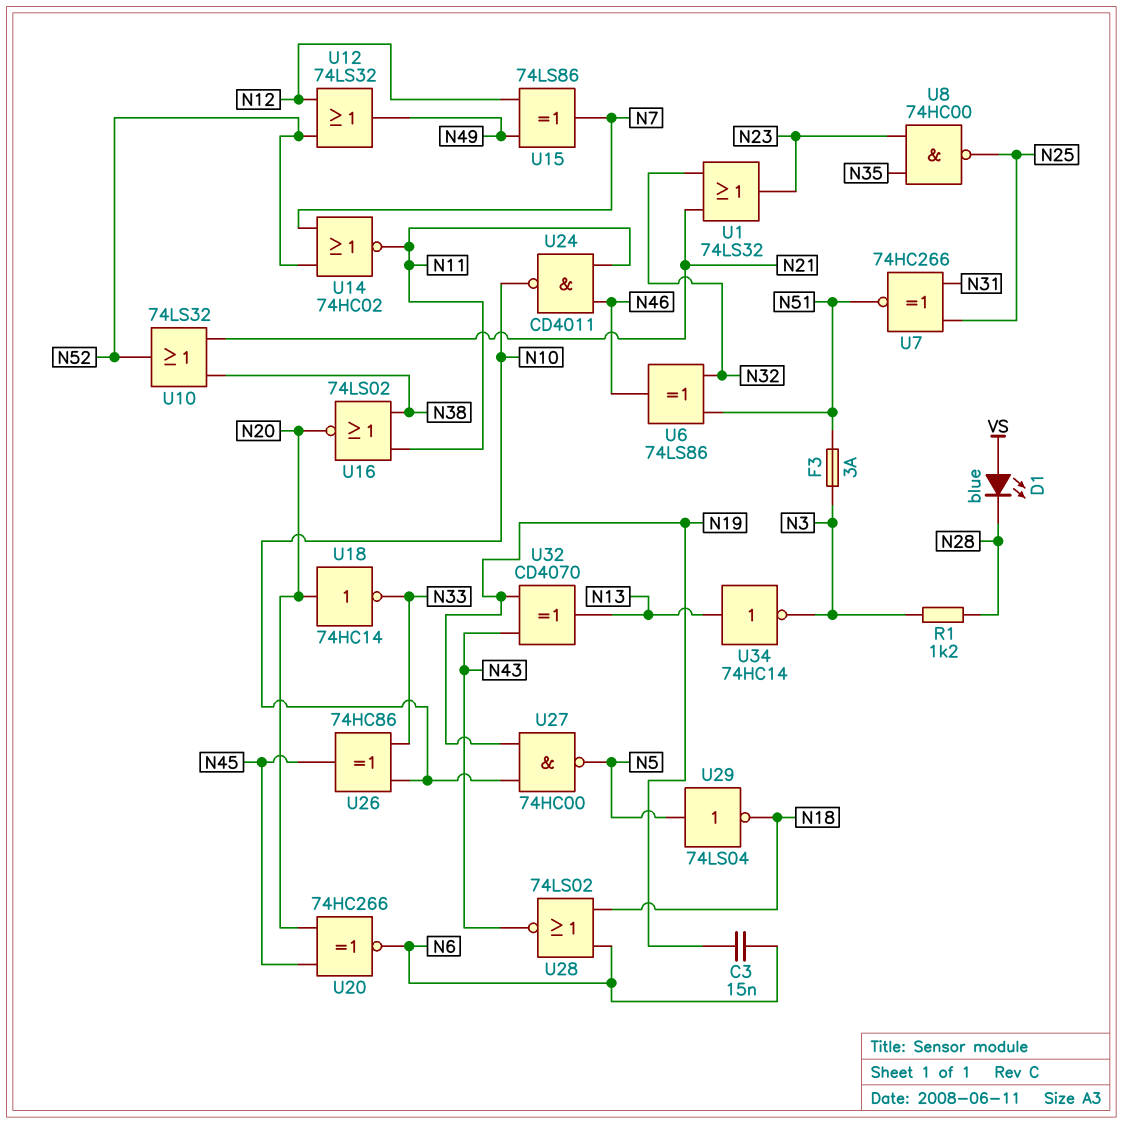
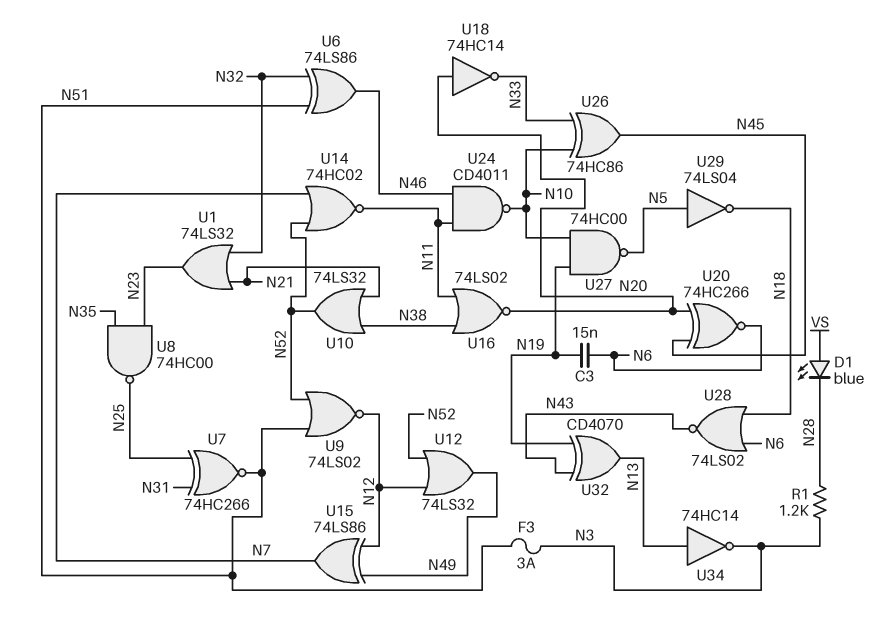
U9: none -> NOR 74LS02 (in N51, in N52, out N12)

